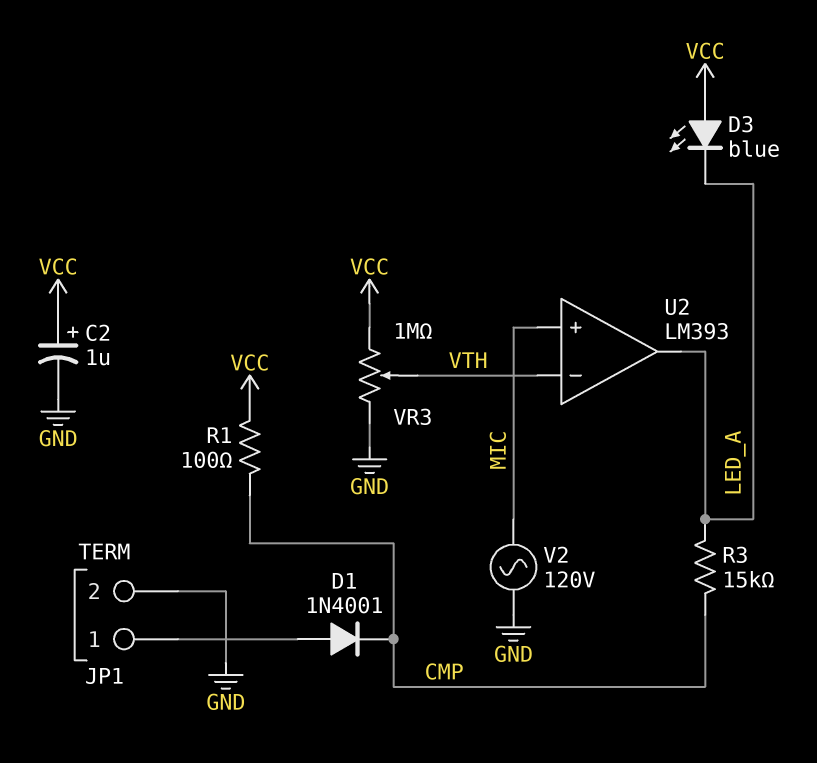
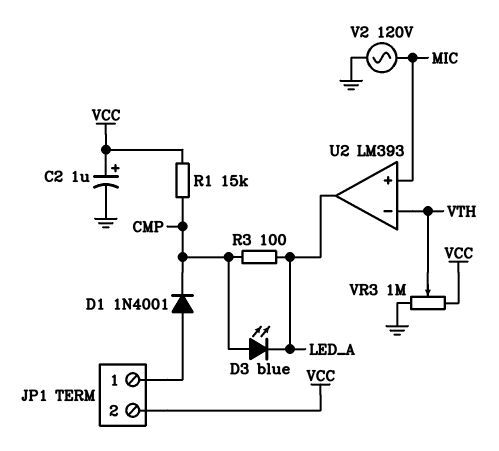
D3: LED blue (A VCC, K LED_A) -> LED blue (A CMP, K LED_A)
JP1 pin 2: GND -> VCC
R1: 100 (CMP, VCC) -> 15k (CMP, VCC)
R3: 15k (CMP, LED_A) -> 100 (CMP, LED_A)

